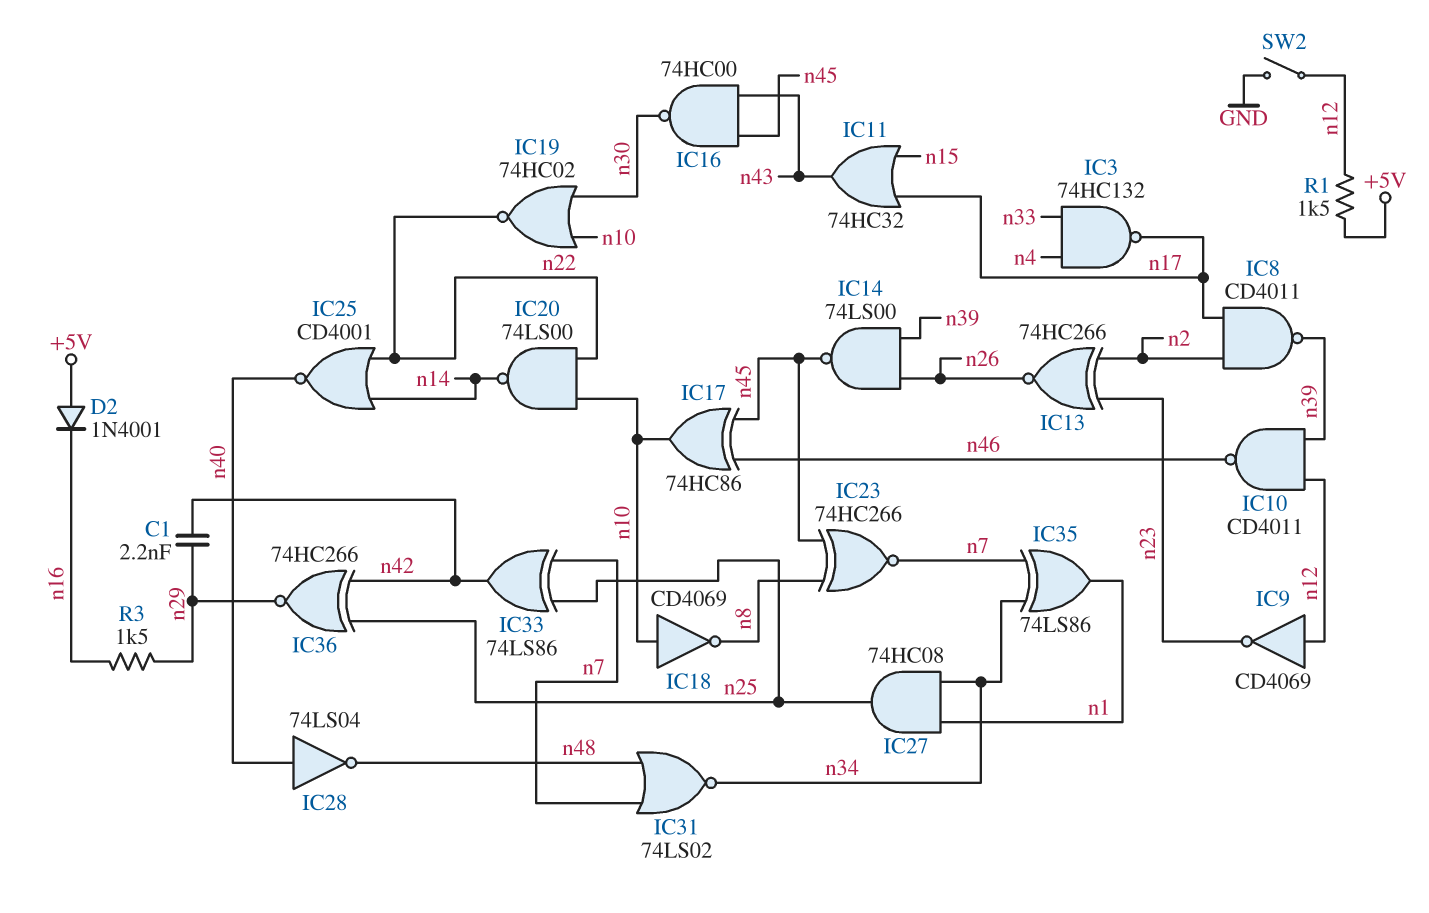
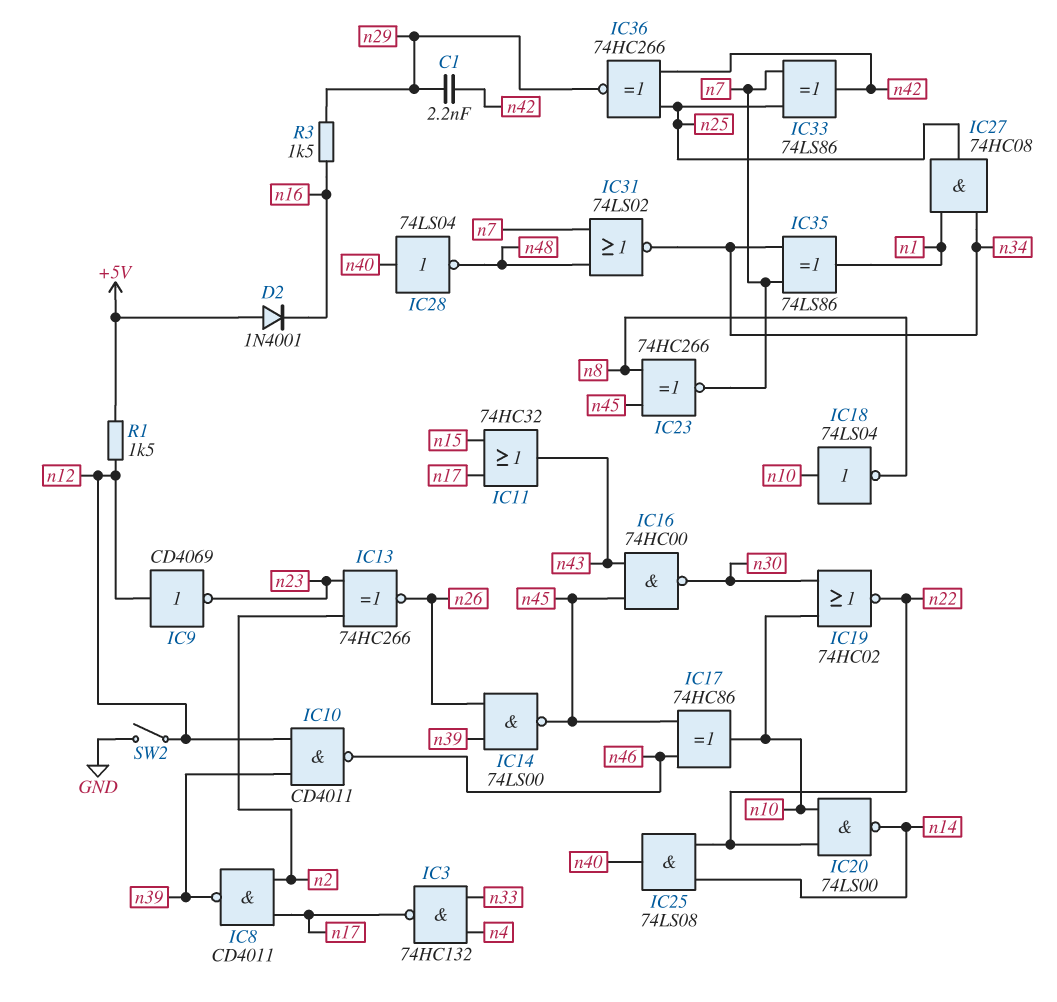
IC18: NOT CD4069 (in n10, out n8) -> NOT 74LS04 (in n10, out n8)
IC25: NOR CD4001 (in n14, in n22, out n40) -> AND 74LS08 (in n14, in n22, out n40)

